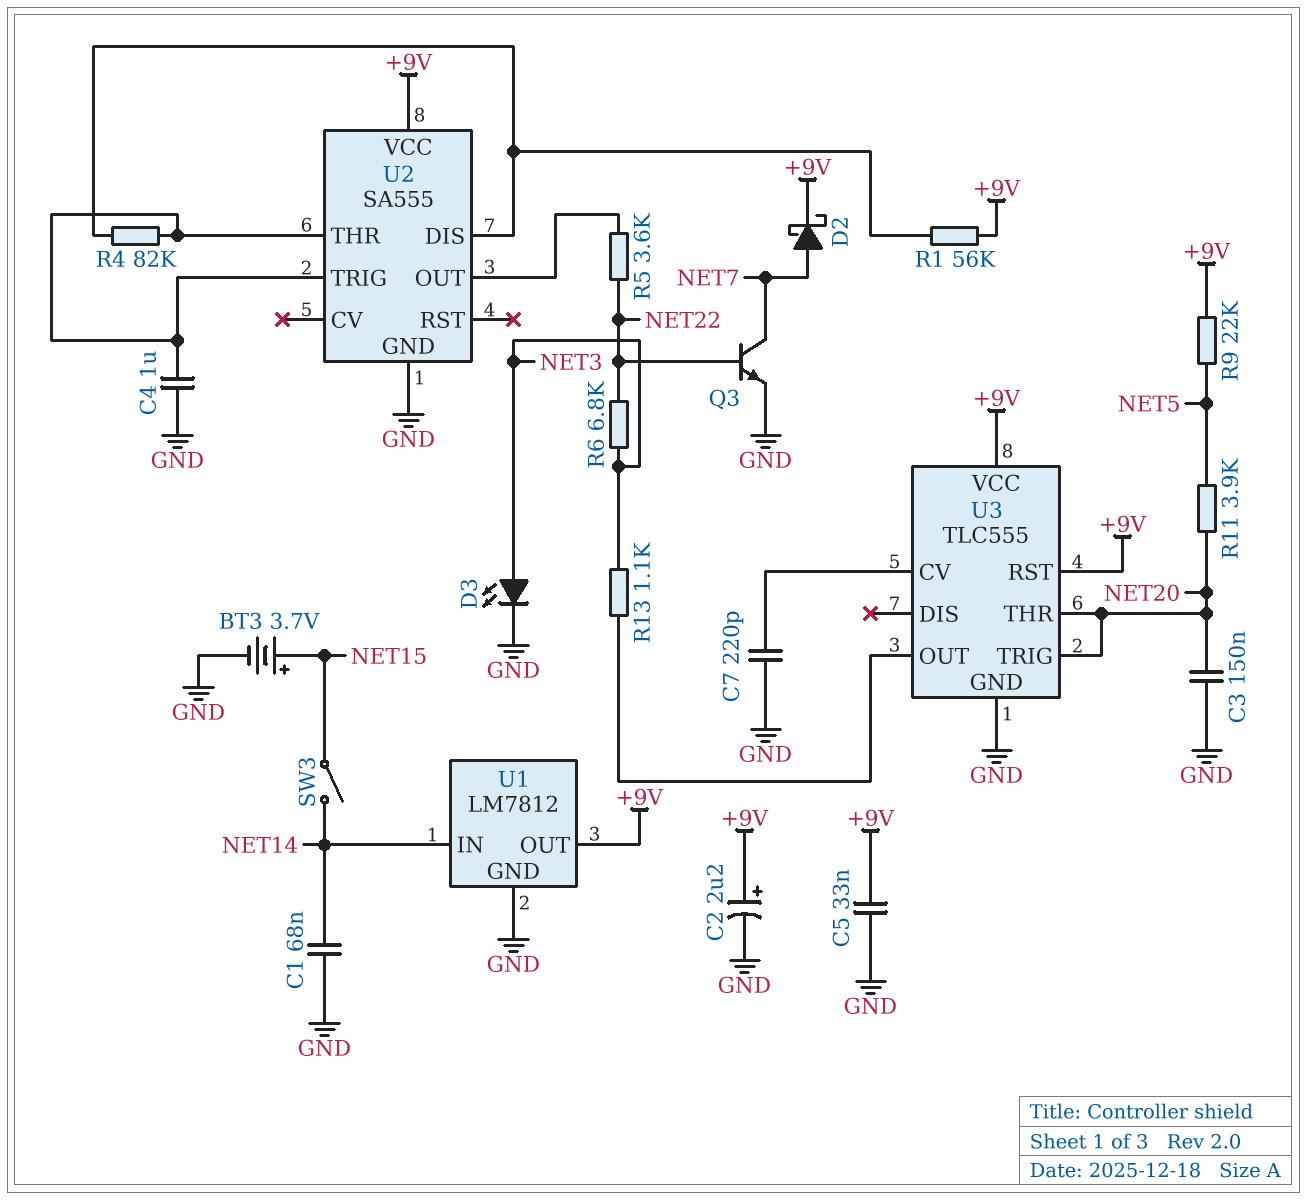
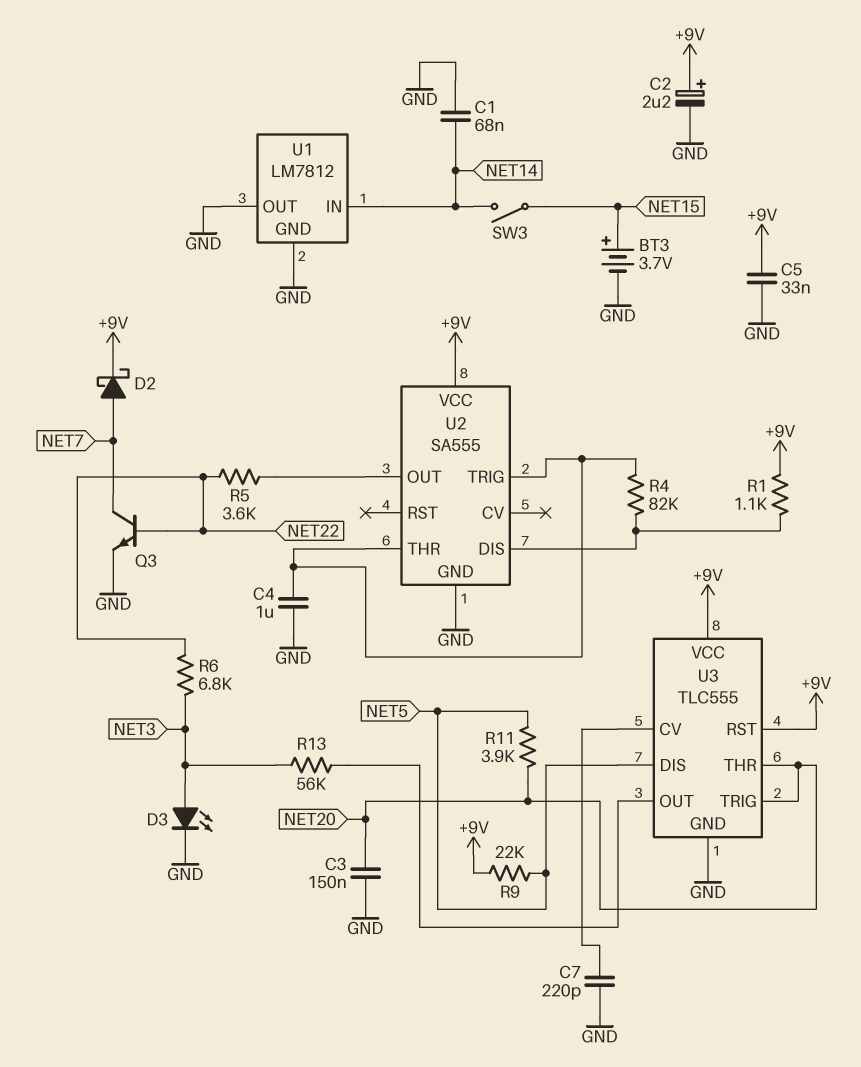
R1: 56k (+9V, U2/DIS) -> 1.1k (+9V, U2/DIS)
R13: 1.1k (NET3, U3/OUT) -> 56k (NET3, U3/OUT)
U1 pin OUT: +9V -> GND
U3 pin DIS: none -> NET5

